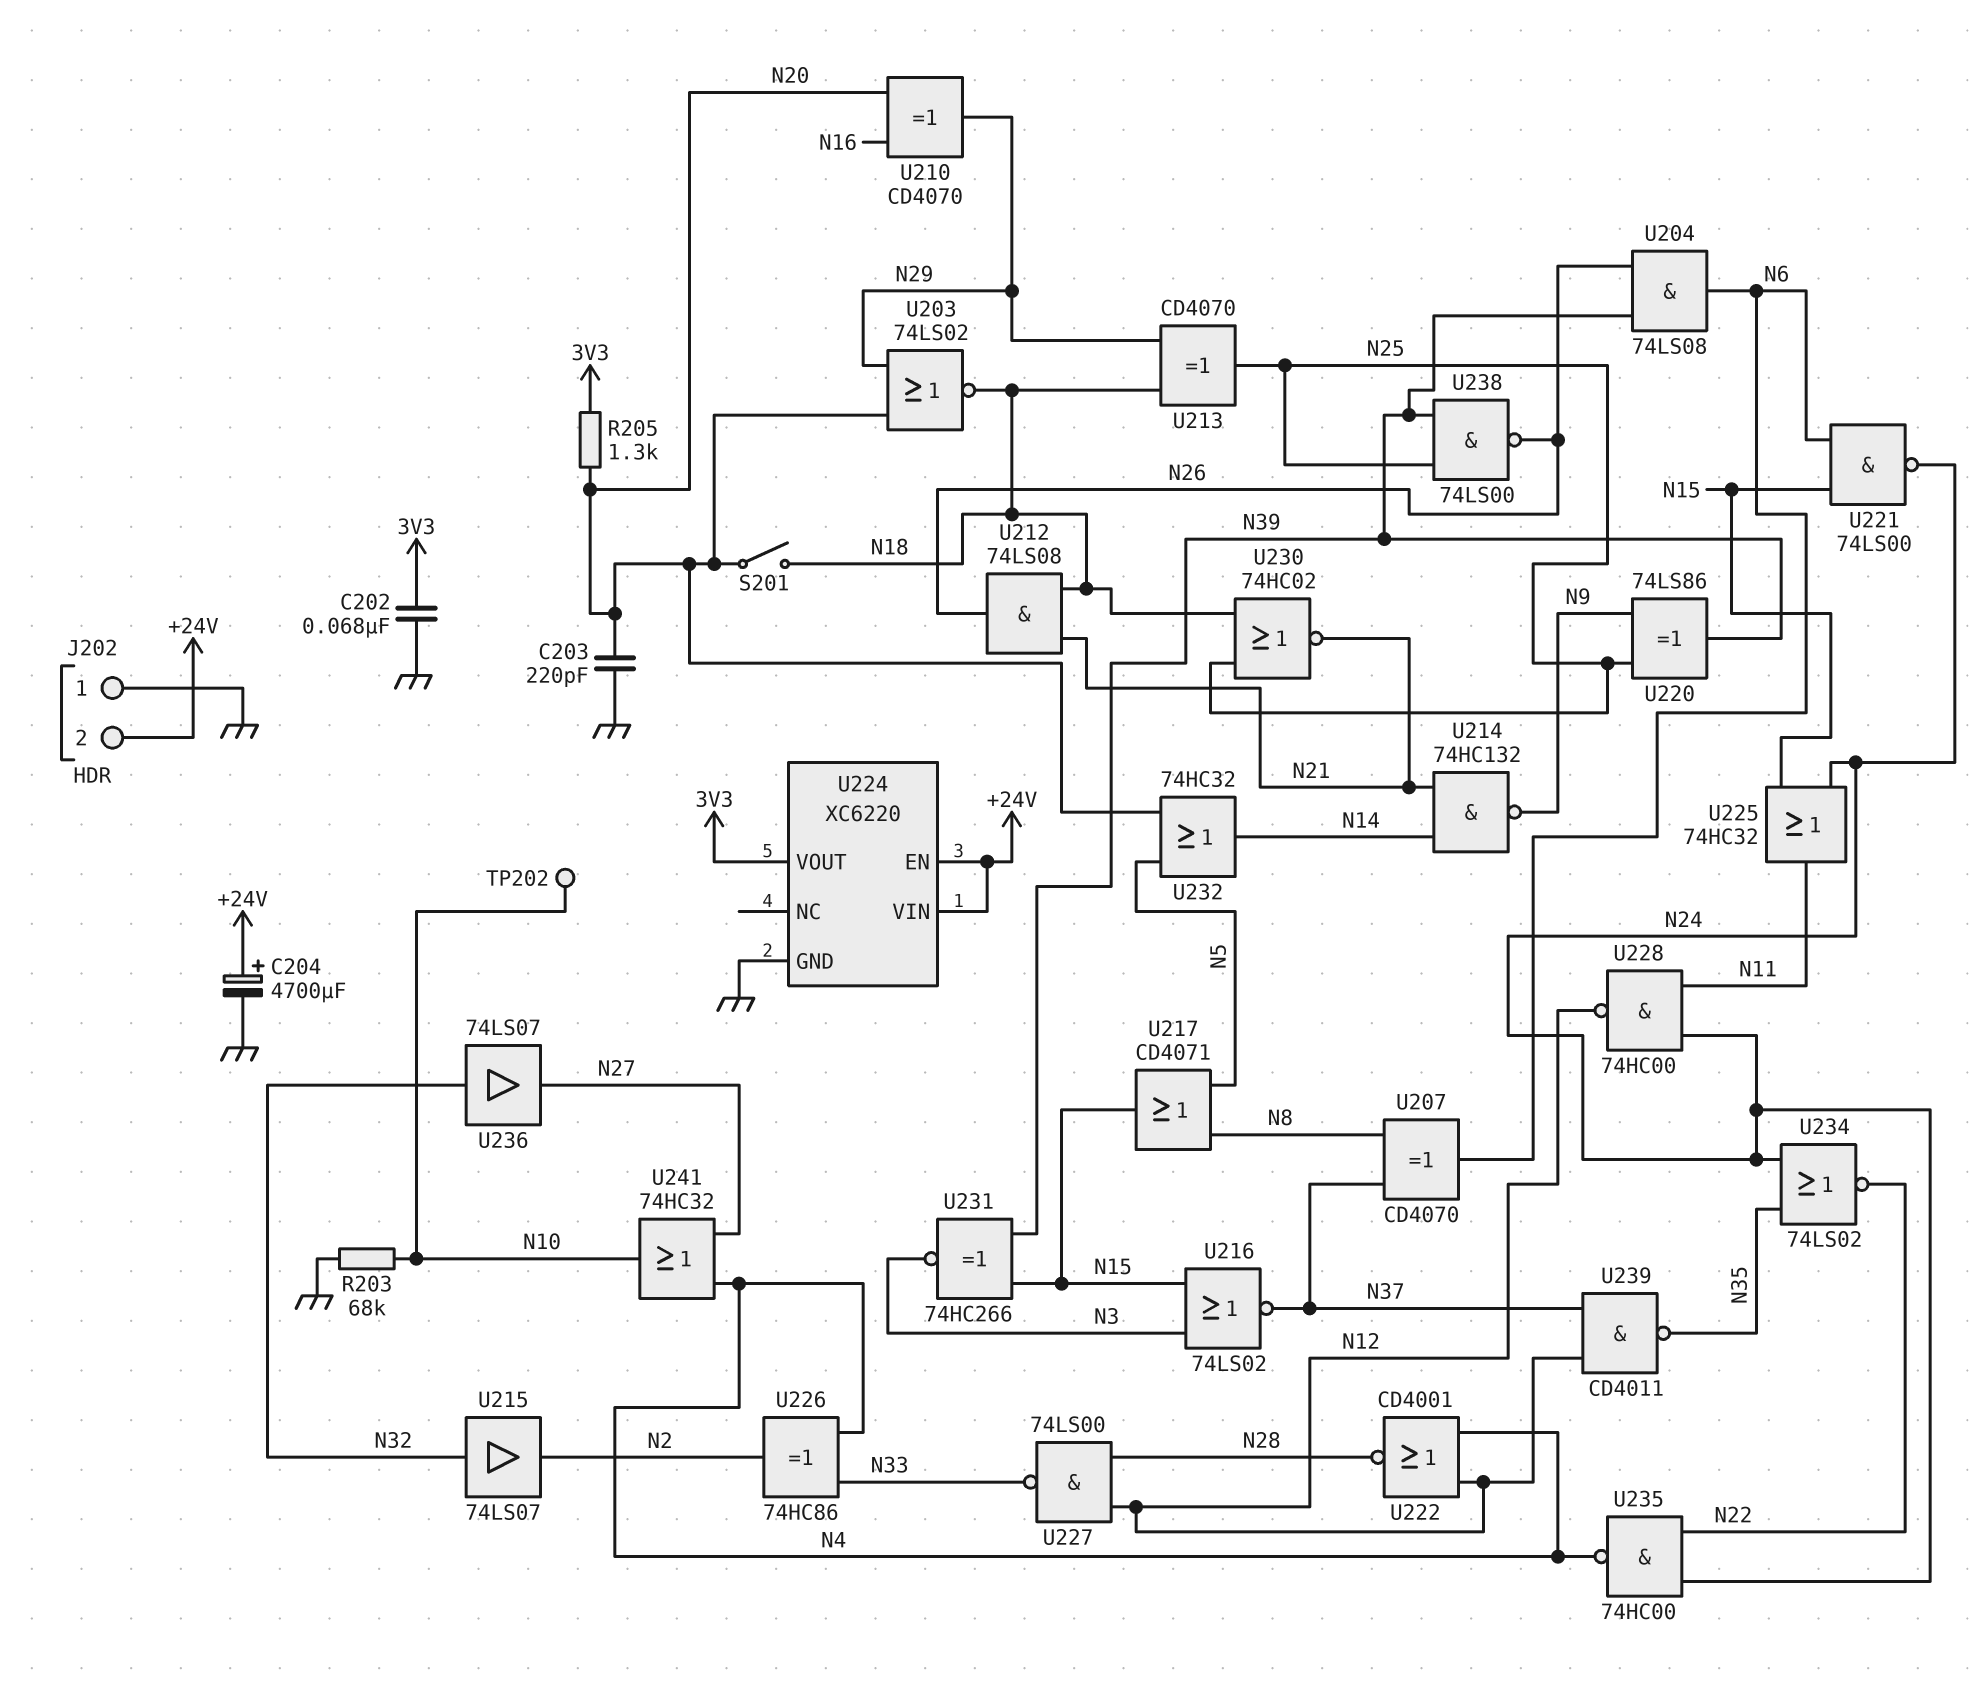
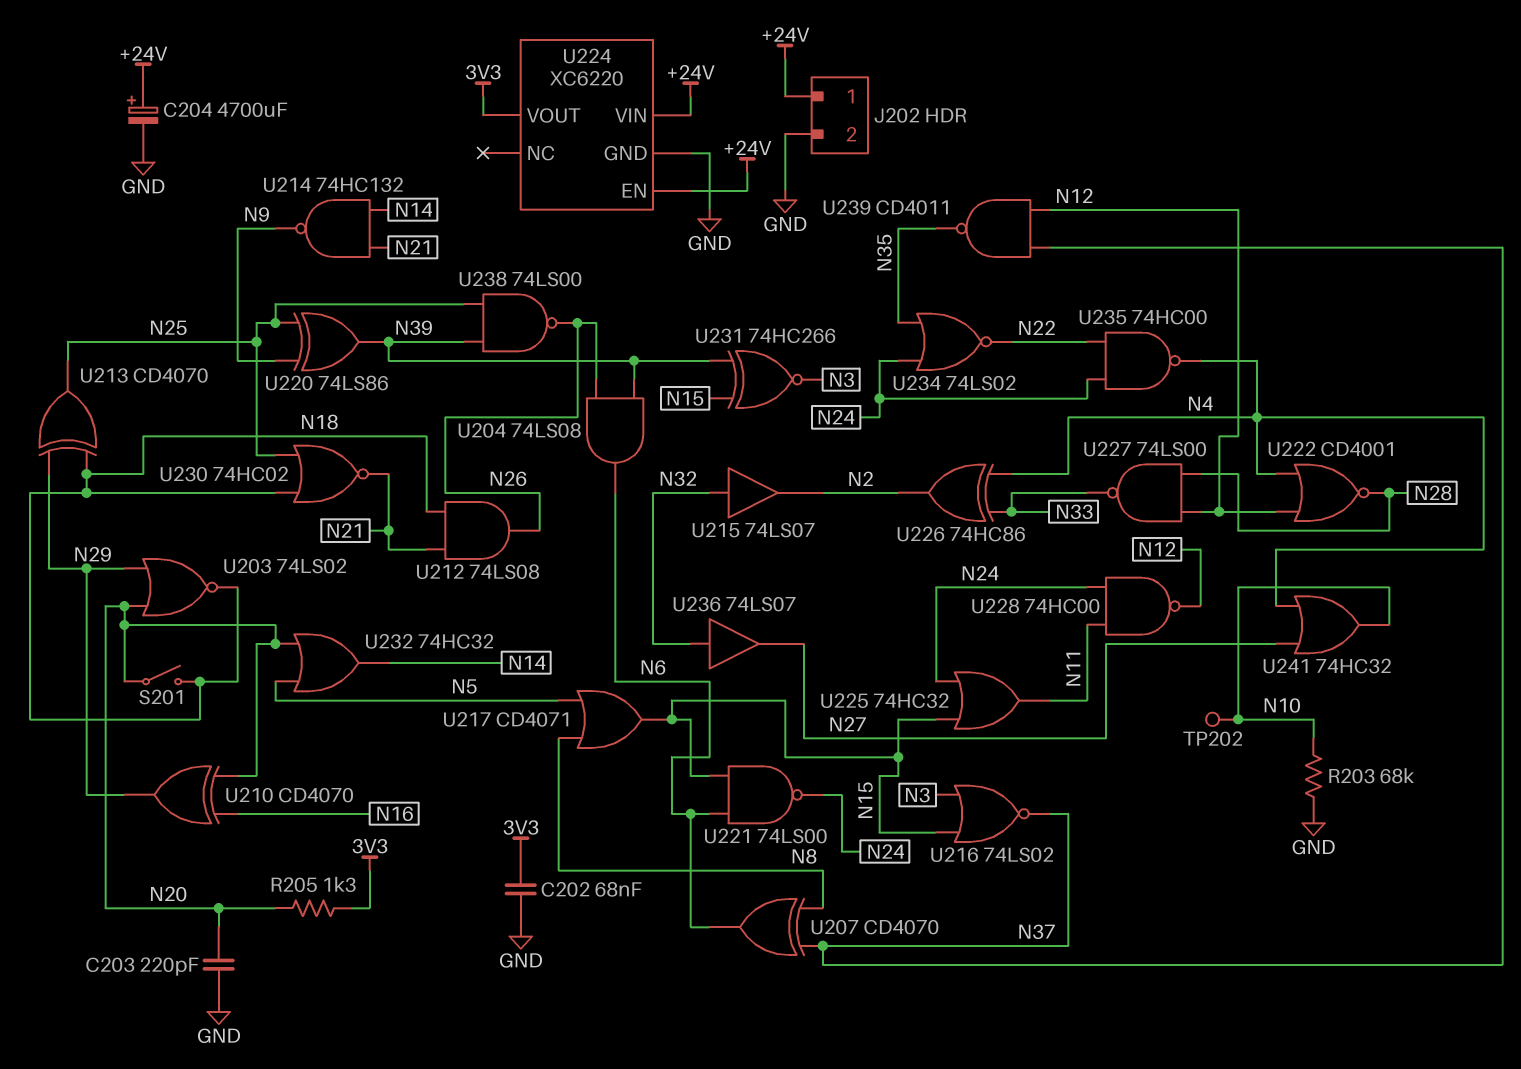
J202 pin 1: GND -> +24V
J202 pin 2: +24V -> GND

